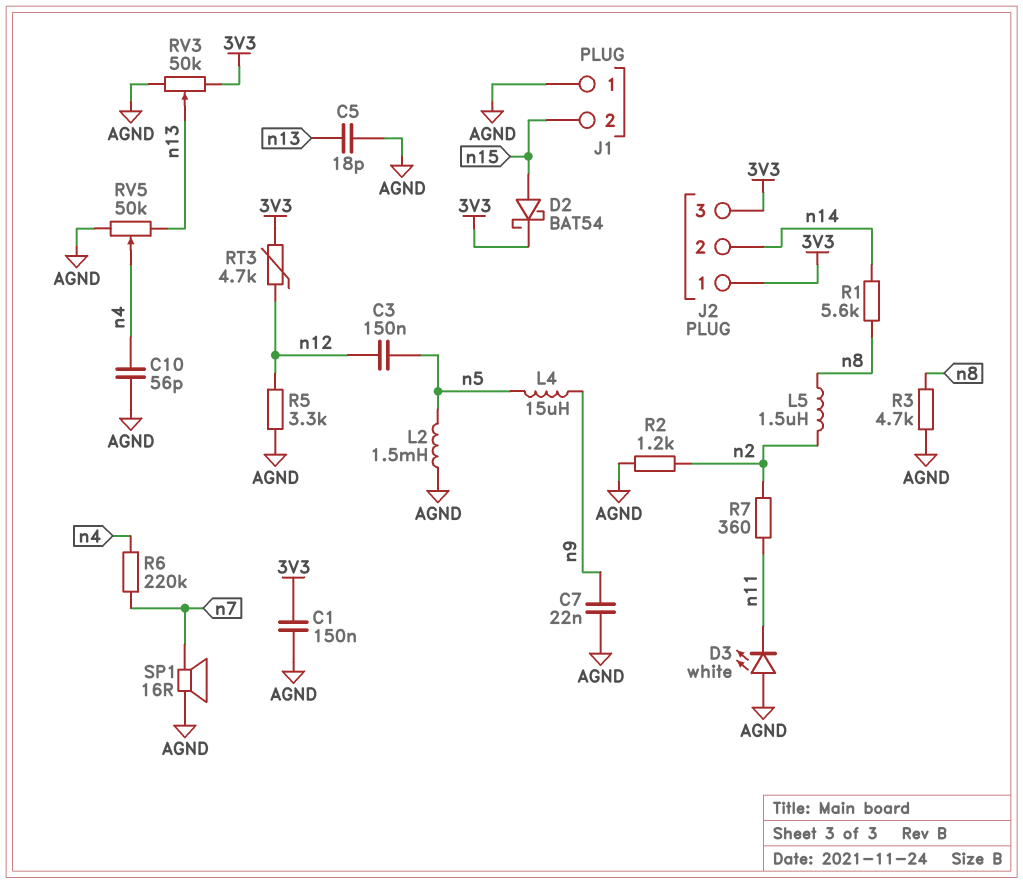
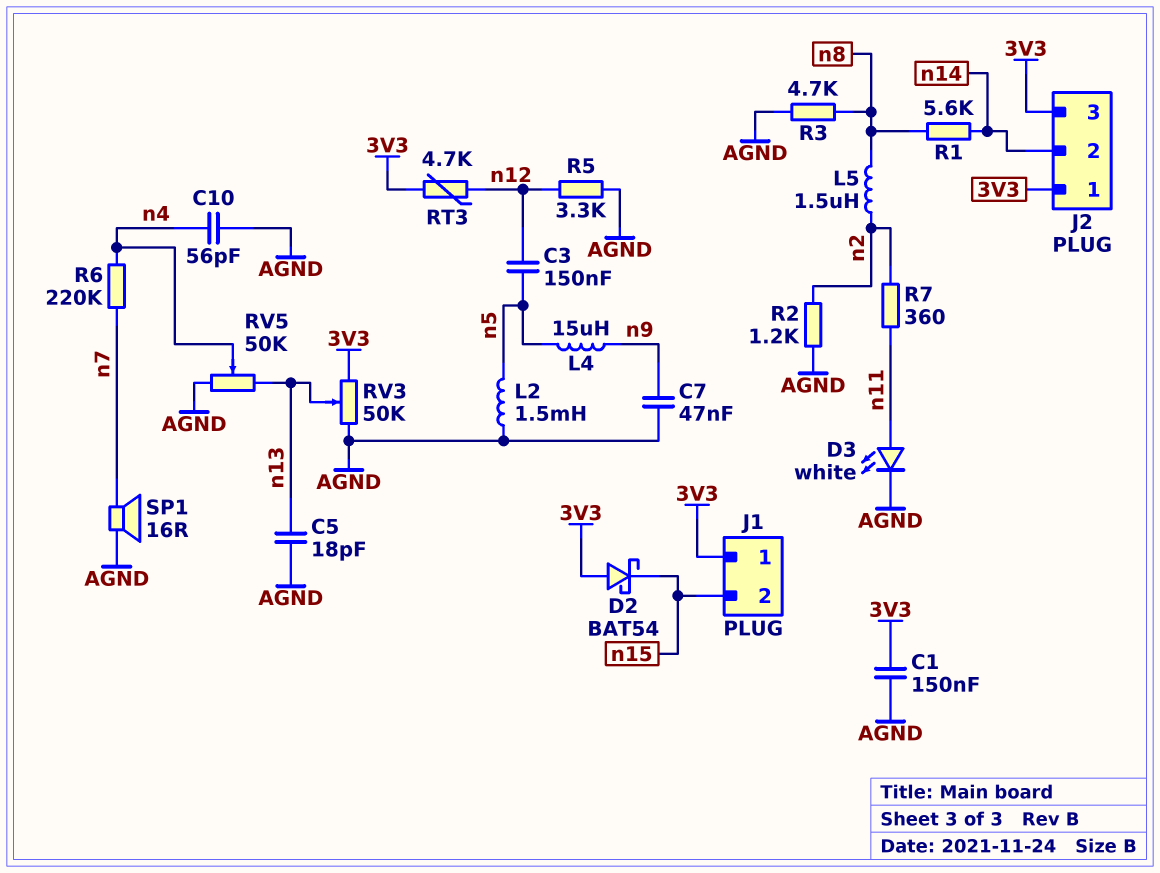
C7: 22nF (AGND, n9) -> 47nF (AGND, n9)
D2: schottky BAT54 (A n15, K 3V3) -> schottky BAT54 (A 3V3, K n15)
D3: LED white (A AGND, K n11) -> LED white (A n11, K AGND)
J1 pin 1: AGND -> 3V3

